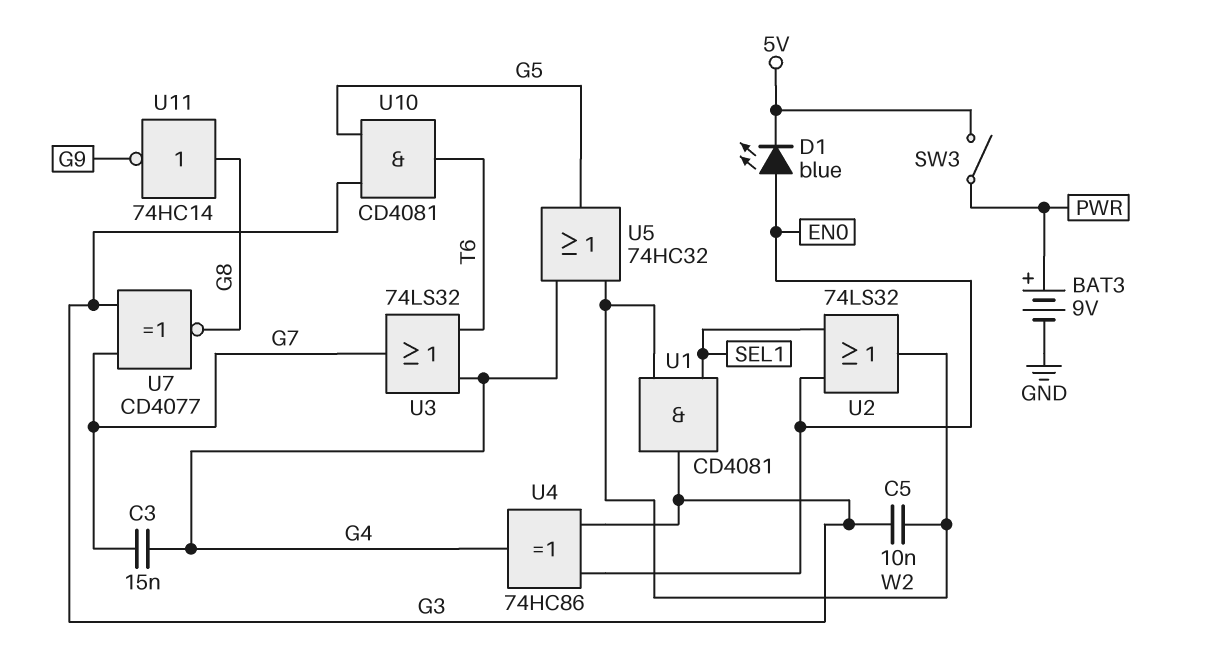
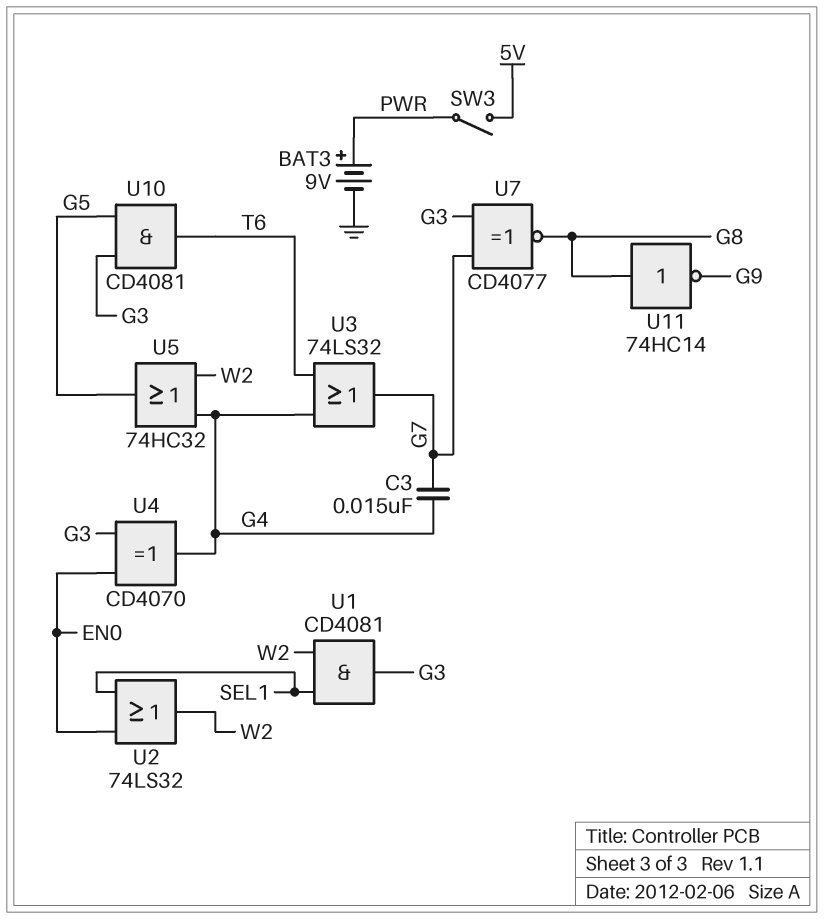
C5: 10nF (G3, W2) -> none
D1: LED blue (A EN0, K 5V) -> none
U4: XOR 74HC86 (in EN0, in G3, out G4) -> XOR CD4070 (in EN0, in G3, out G4)

